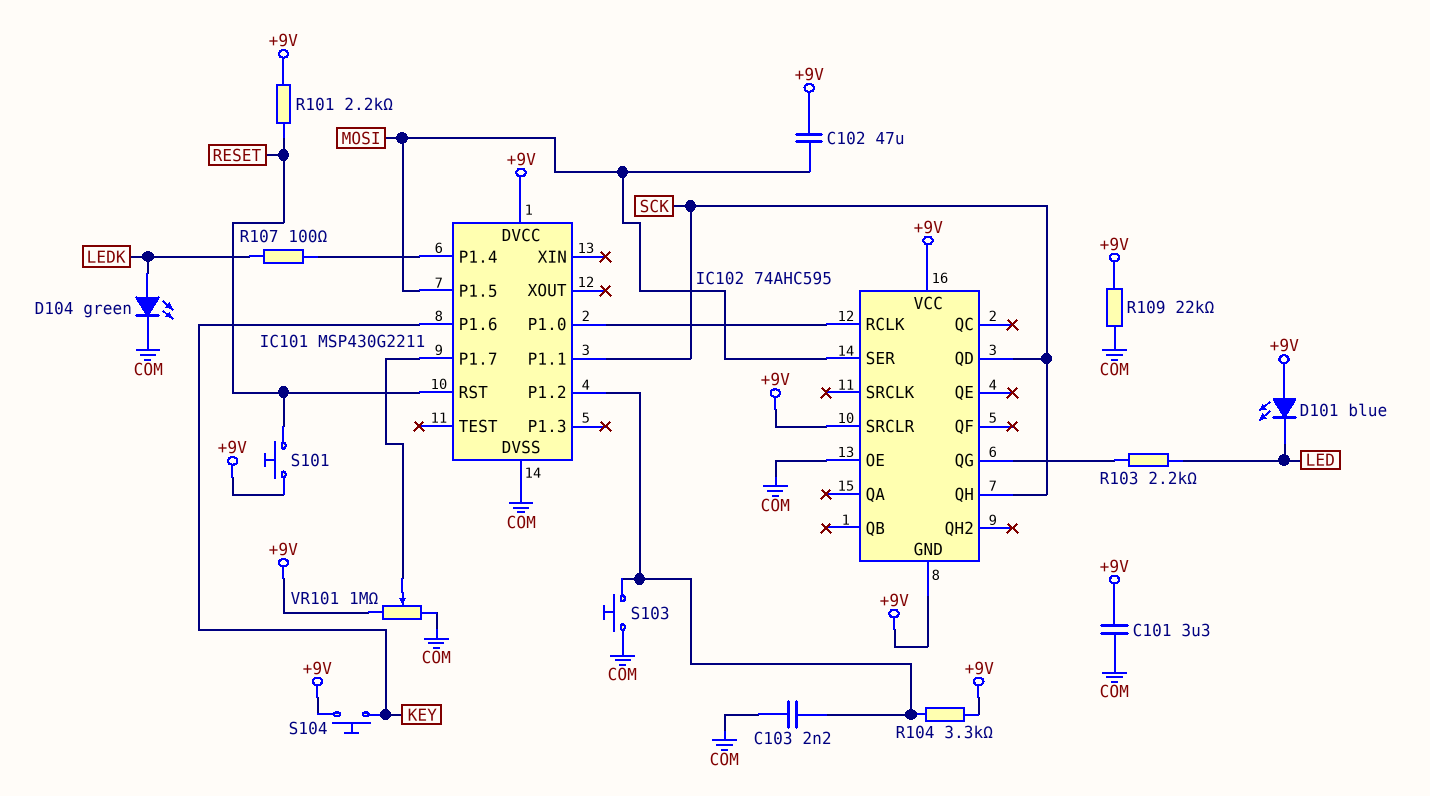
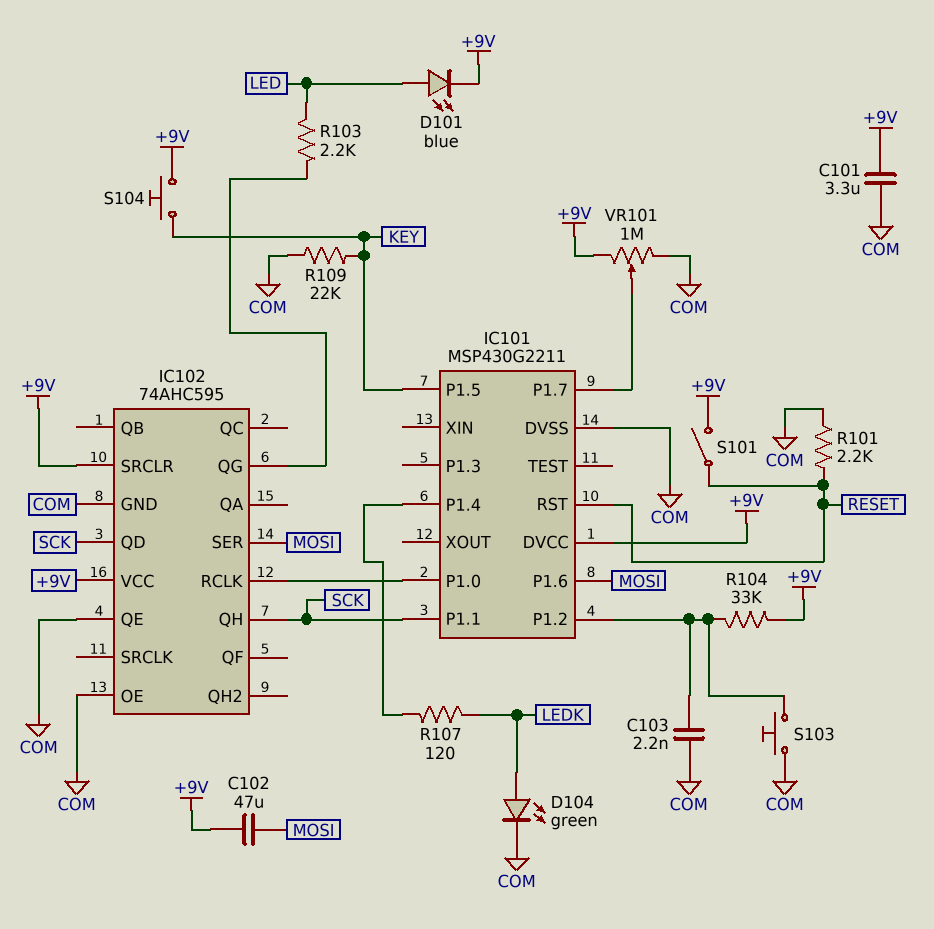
D101: LED blue (A +9V, K LED) -> LED blue (A LED, K +9V)
IC101 pin P1.5: MOSI -> KEY
IC101 pin P1.6: KEY -> MOSI
IC102 pin GND: +9V -> COM
IC102 pin QE: none -> COM
R101: 2.2k (+9V, RESET) -> 2.2k (COM, RESET)
R104: 3.3k (+9V, IC101/P1.2) -> 33k (+9V, IC101/P1.2)
R107: 100 (IC101/P1.4, LEDK) -> 120 (IC101/P1.4, LEDK)
R109: 22k (+9V, COM) -> 22k (COM, KEY)
S101: button (+9V, RESET) -> switch (+9V, RESET)

